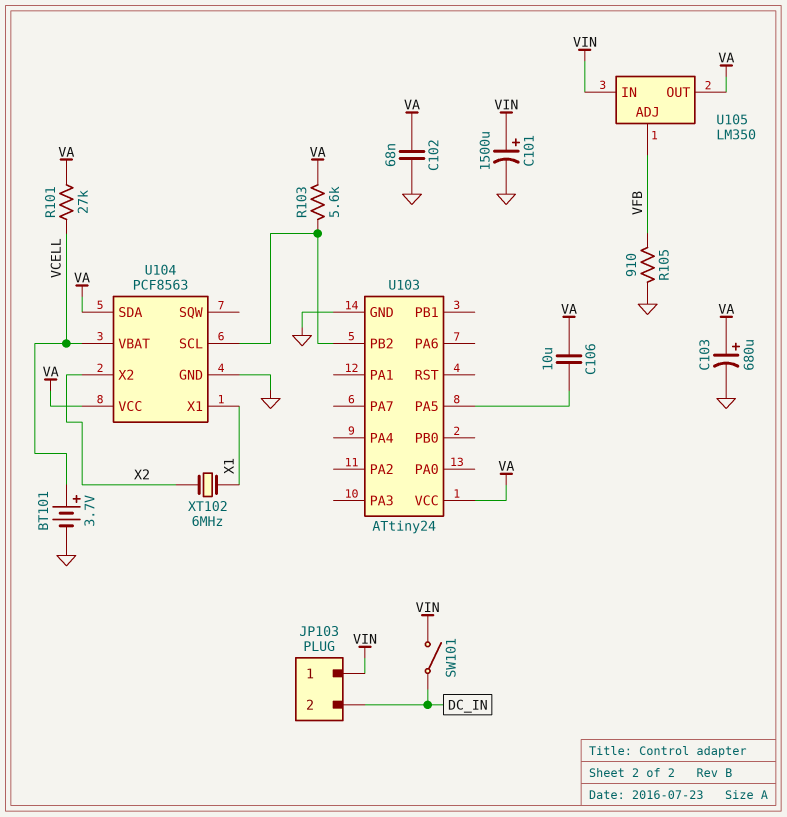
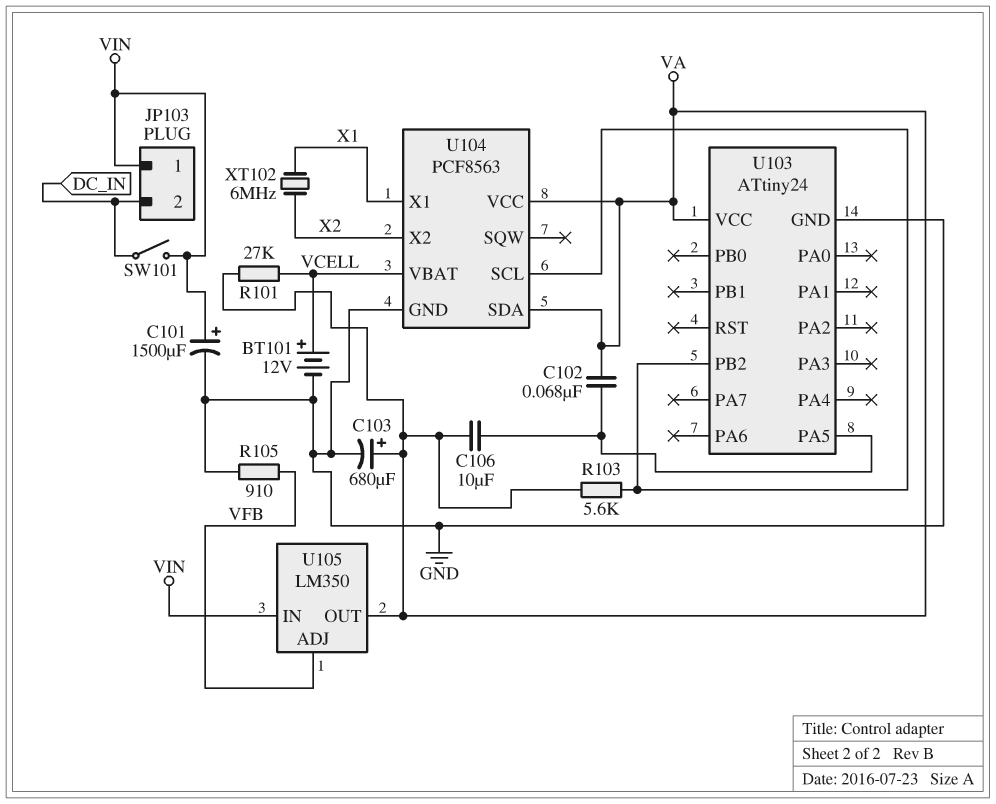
BT101: 3.7V (plus VCELL, minus GND) -> 12V (plus VCELL, minus GND)
C102: 68nF (GND, VA) -> 68nF (U103/PA5, VA)

